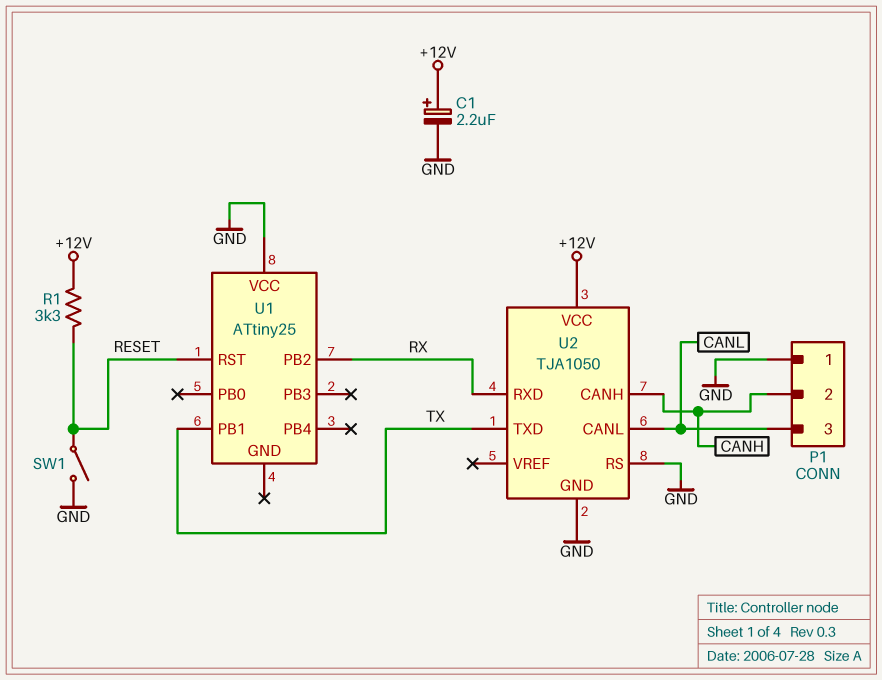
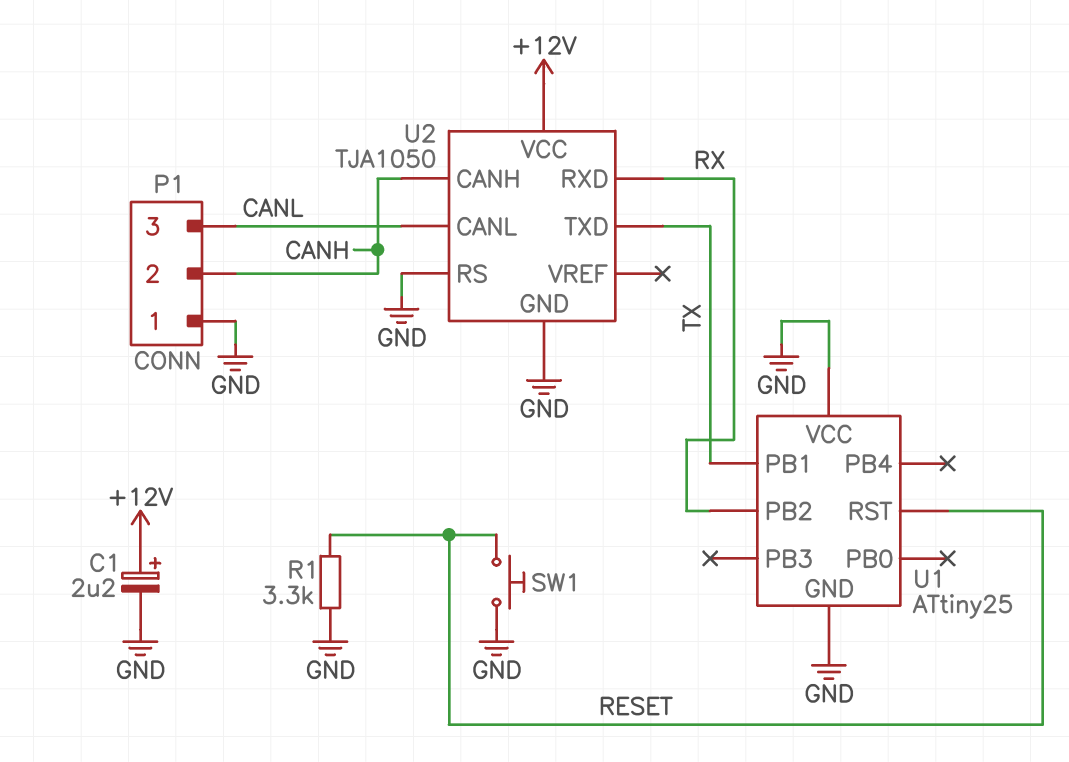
R1: 3.3k (+12V, RESET) -> 3.3k (GND, RESET)
SW1: switch (GND, RESET) -> button (GND, RESET)
U1 pin GND: none -> GND

